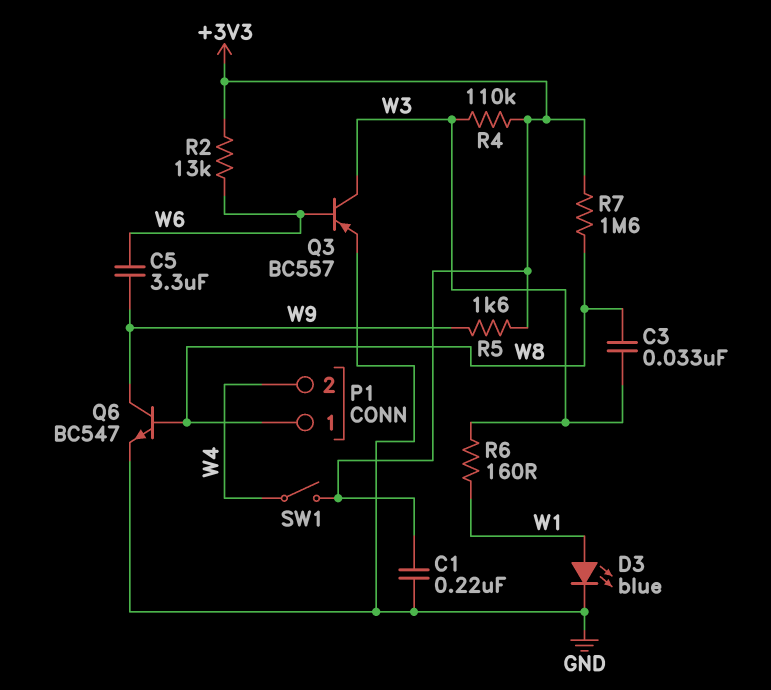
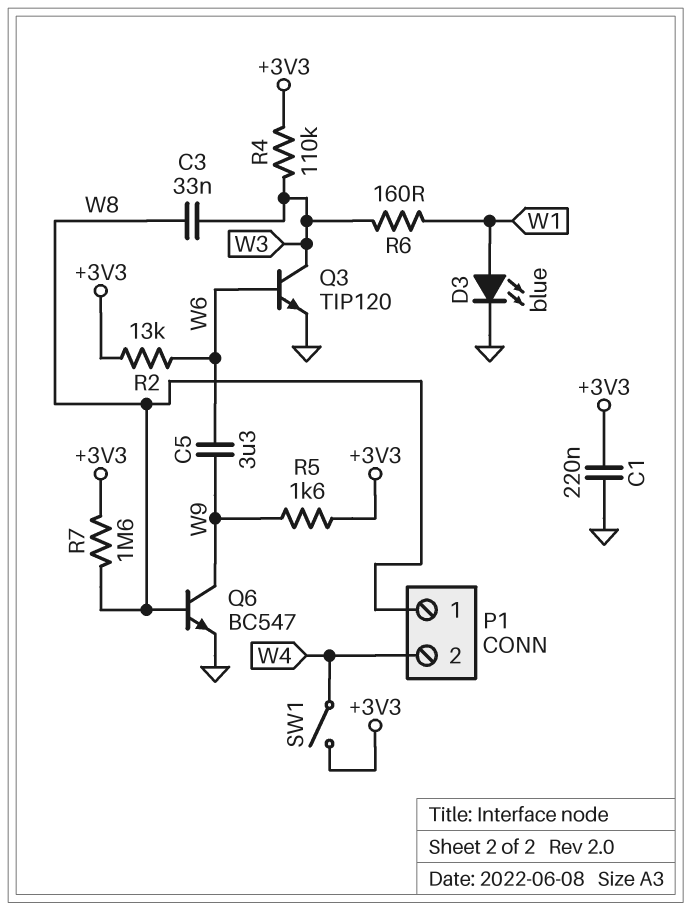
Q3: PNP BC557 (B W6, C W3, E GND) -> NPN TIP120 (B W6, C W3, E GND)

